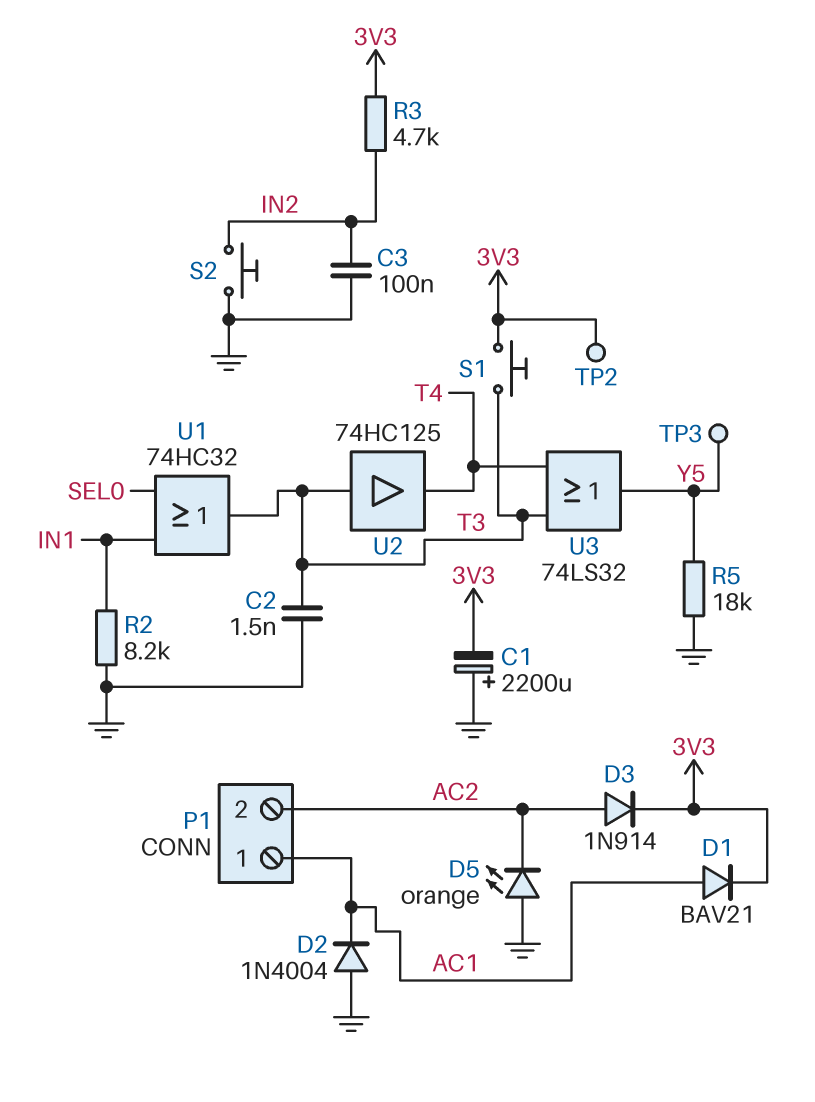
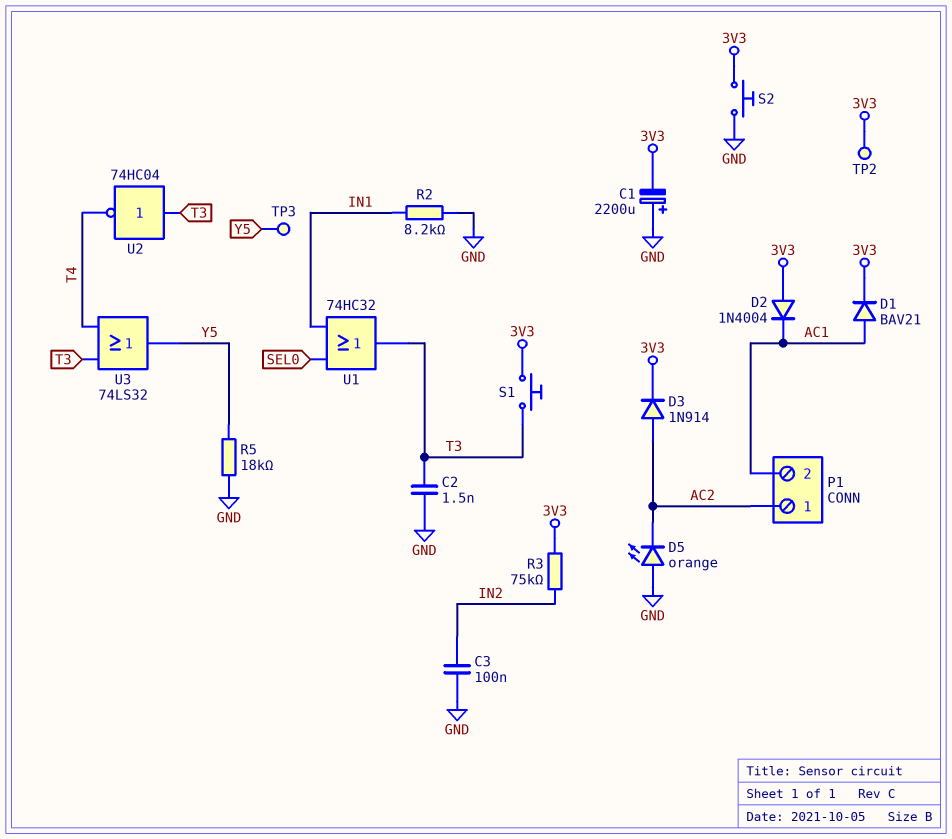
D2: diode 1N4004 (A GND, K AC1) -> diode 1N4004 (A 3V3, K AC1)
P1 pin 1: AC1 -> AC2
P1 pin 2: AC2 -> AC1
R3: 4.7k (3V3, IN2) -> 75k (3V3, IN2)
S2: button (GND, IN2) -> button (3V3, GND)
U2: buffer 74HC125 (in T3, out T4) -> NOT 74HC04 (in T3, out T4)

